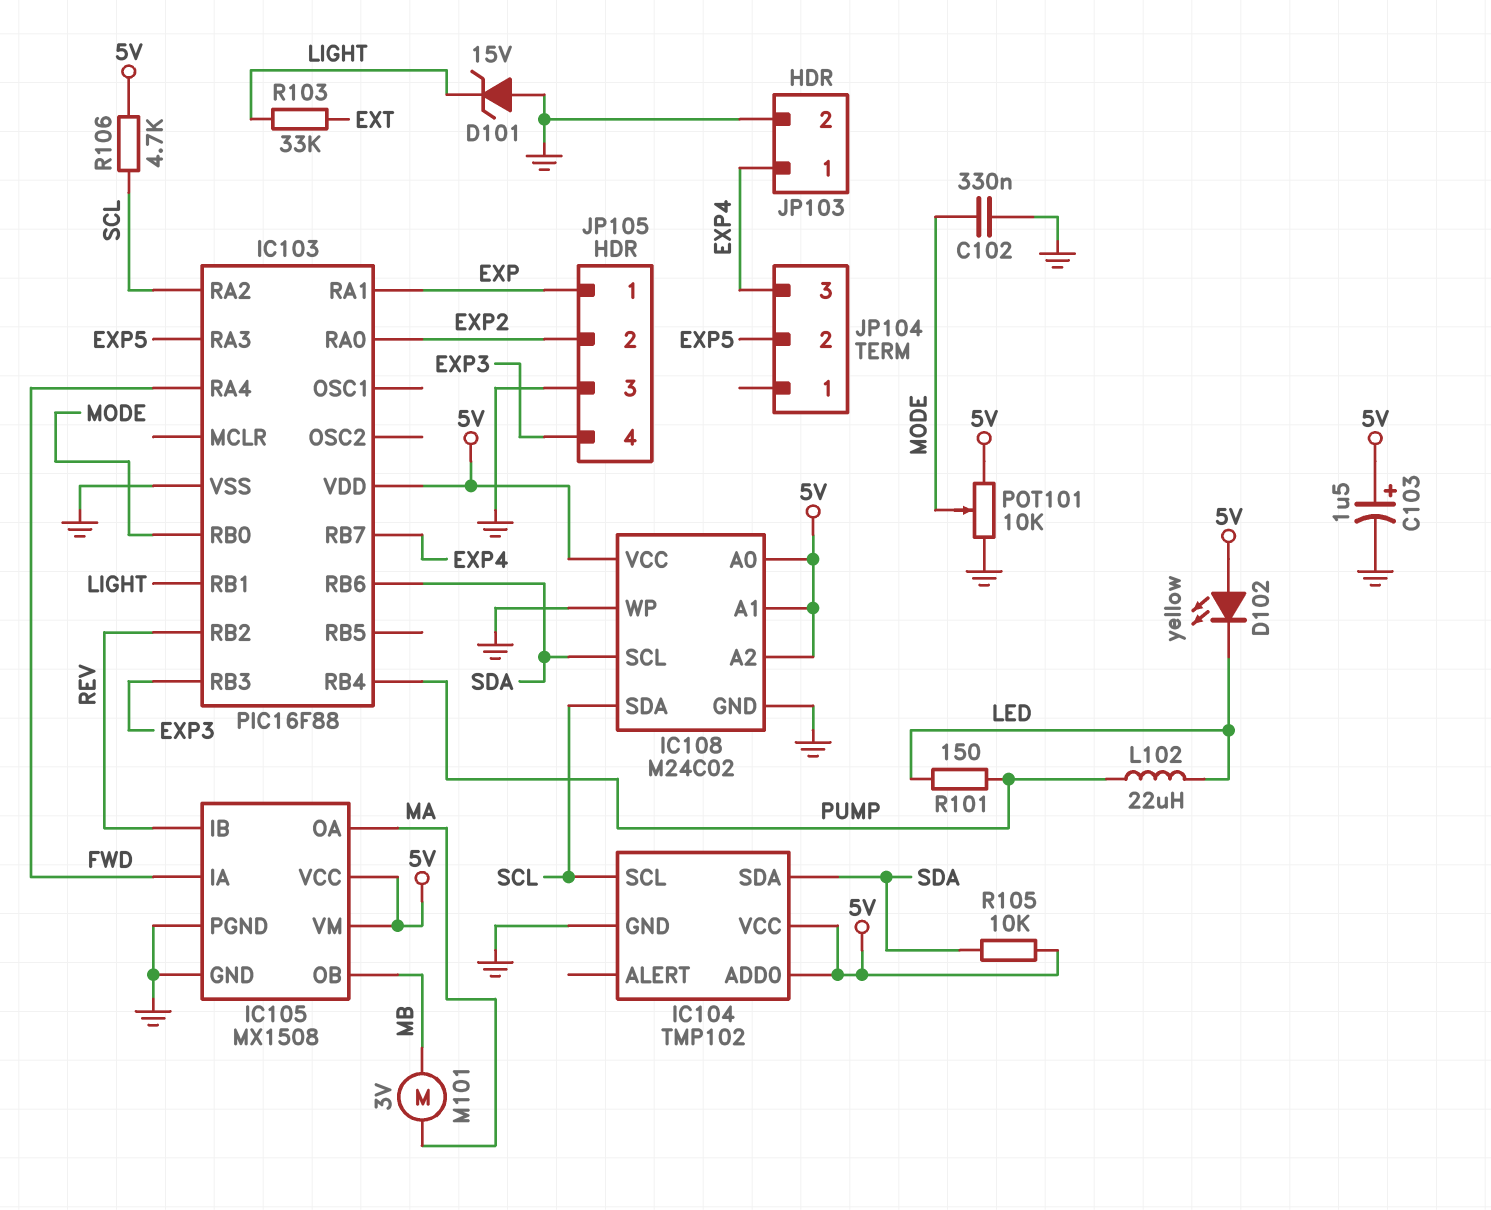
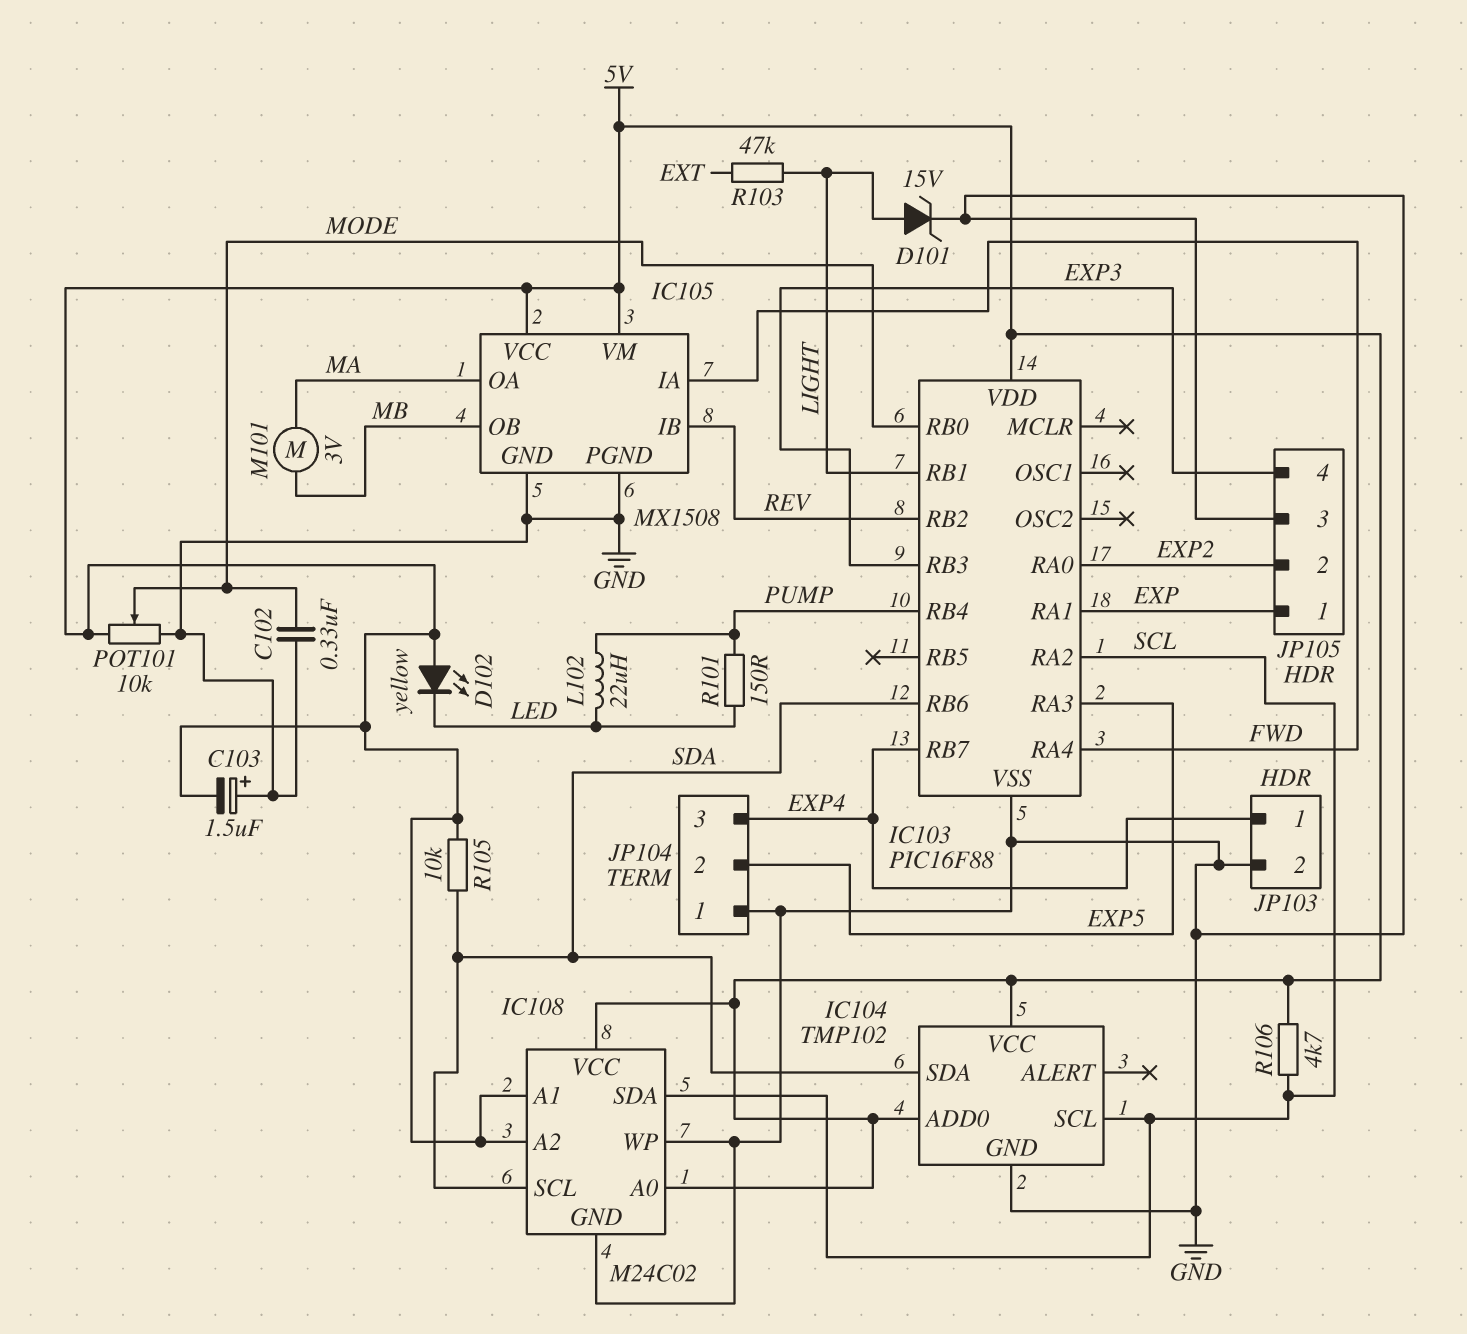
C103: 1.5uF (plus 5V, minus GND) -> 1.5uF (plus GND, minus 5V)
D101: zener 15V (A GND, K LIGHT) -> zener 15V (A LIGHT, K GND)
JP104 pin 1: none -> GND
R103: 33k (EXT, LIGHT) -> 47k (EXT, LIGHT)

